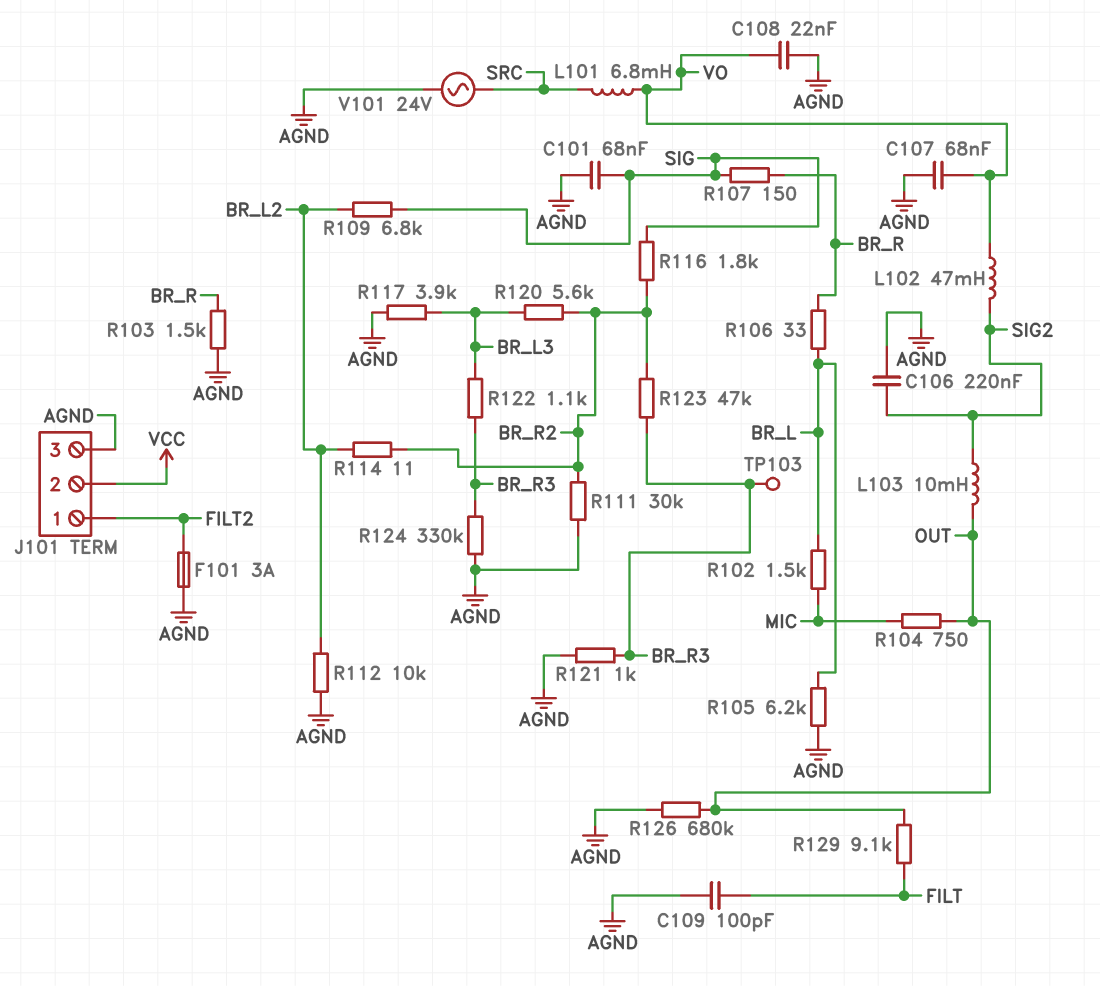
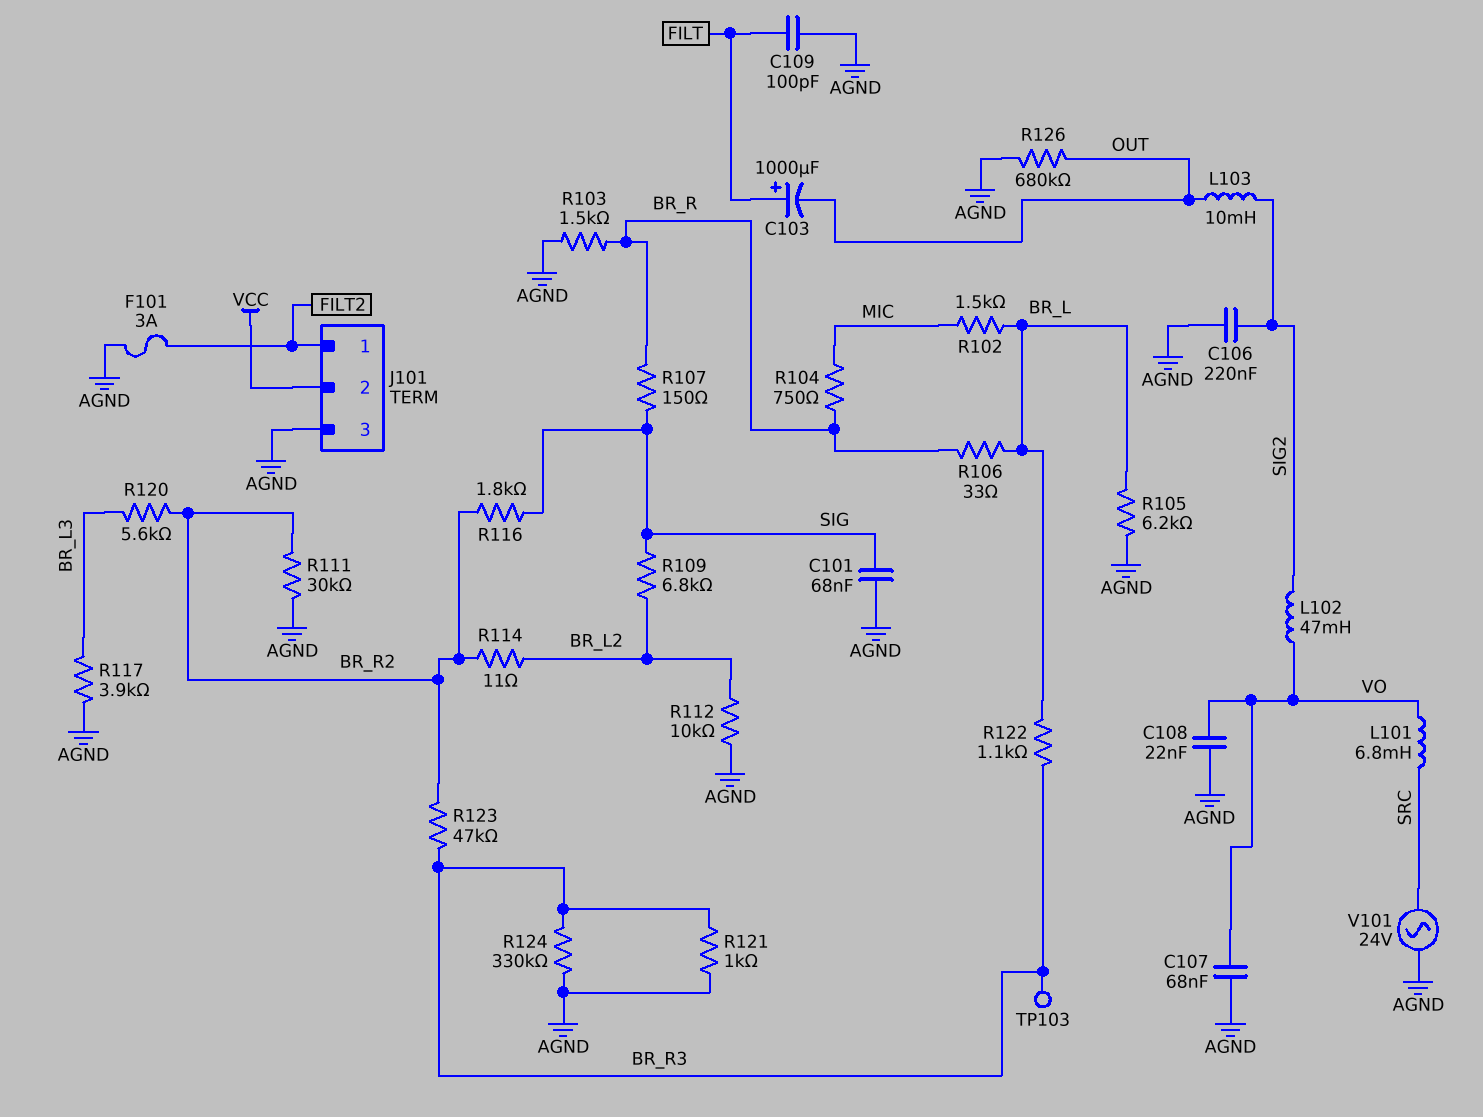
C103: none -> 1000uF (plus FILT, minus OUT)
R104: 750 (MIC, OUT) -> 750 (BR_R, MIC)
R122: 1.1k (BR_L3, BR_R3) -> 1.1k (BR_L, BR_R3)
R129: 9.1k (FILT, OUT) -> none

